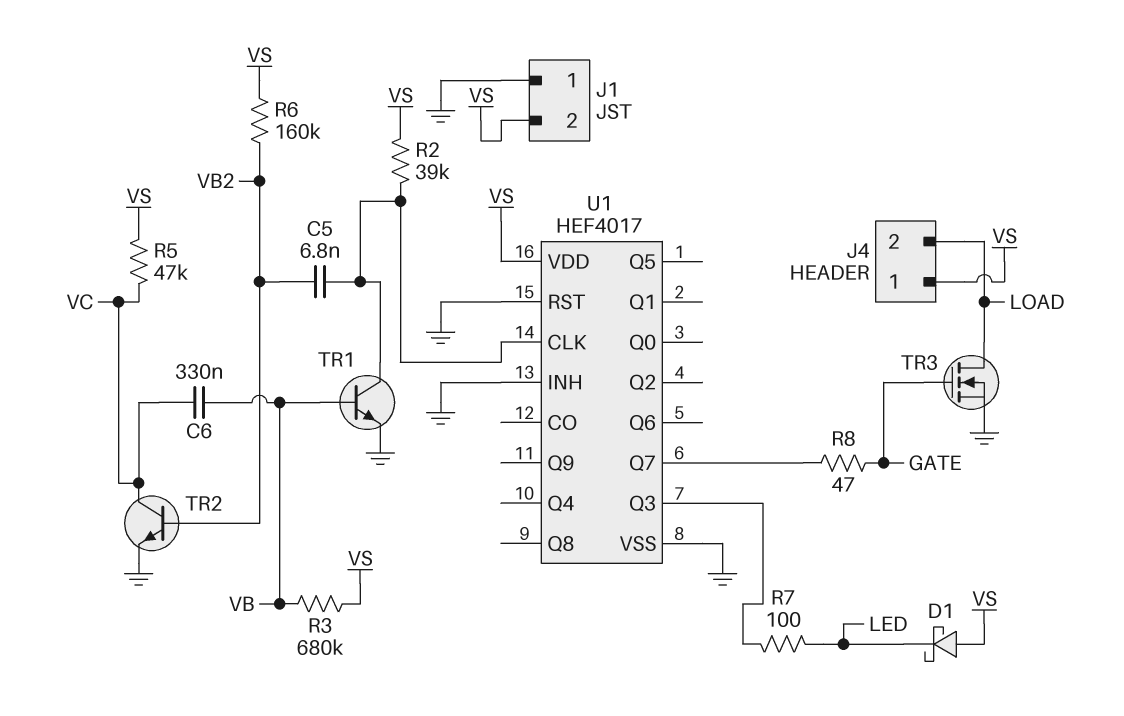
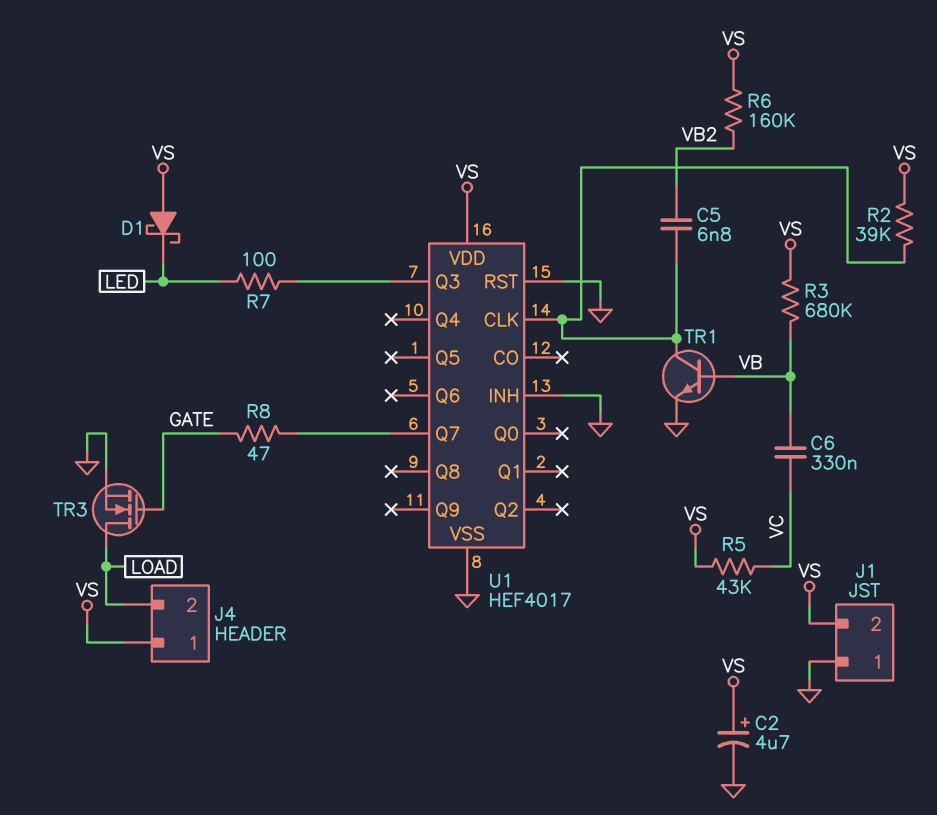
C2: none -> 4.7uF (plus VS, minus GND)
R5: 47k (VC, VS) -> 43k (VC, VS)
TR2: NPN (B VB2, C VC, E GND) -> none

